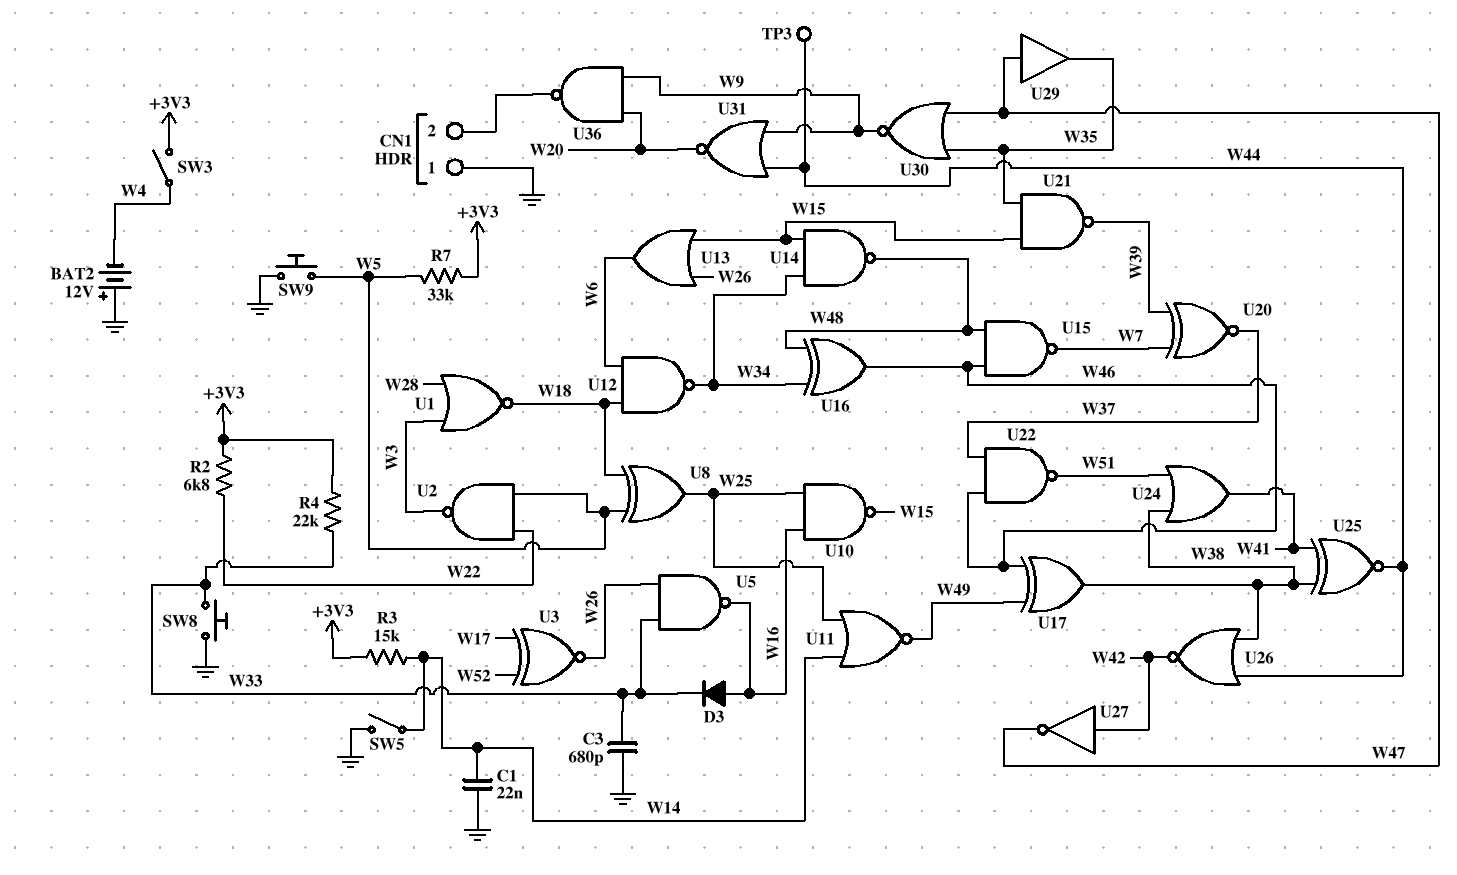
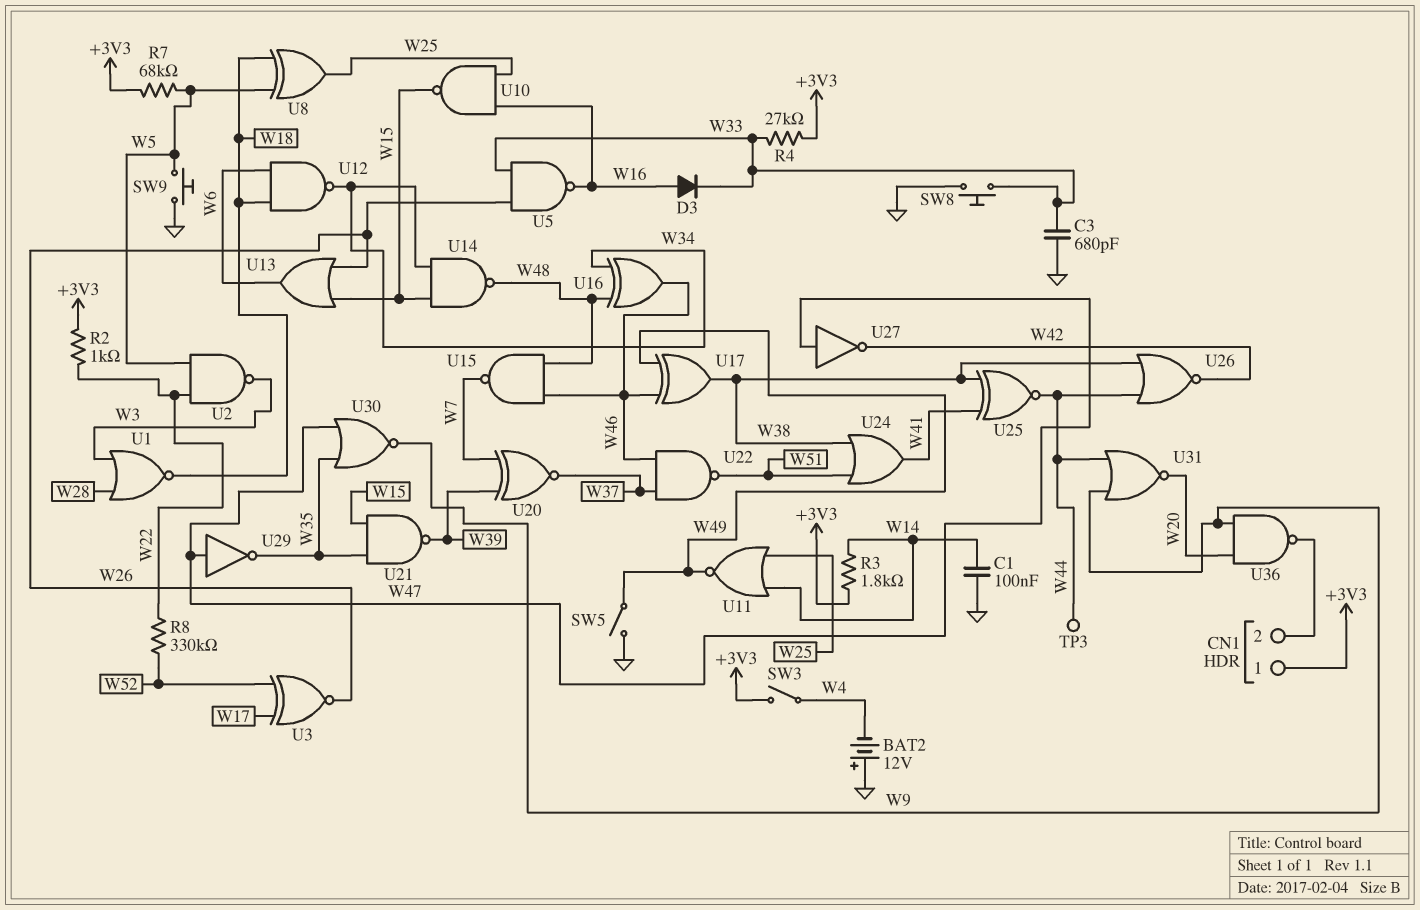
C1: 22nF (GND, W14) -> 100nF (GND, W14)
CN1 pin 1: GND -> +3V3
R2: 6.8k (+3V3, W22) -> 1k (+3V3, W22)
R3: 15k (+3V3, W14) -> 1.8k (+3V3, W14)
R4: 22k (+3V3, W33) -> 27k (+3V3, W33)
R7: 33k (+3V3, W5) -> 68k (+3V3, W5)
R8: none -> 330k (W22, W52)
SW5: switch (GND, W14) -> switch (GND, W49)
U27: NOT (in W42, out W47) -> NOT (in W47, out W42)
U29: buffer (in W47, out W35) -> NOT (in W47, out W35)

